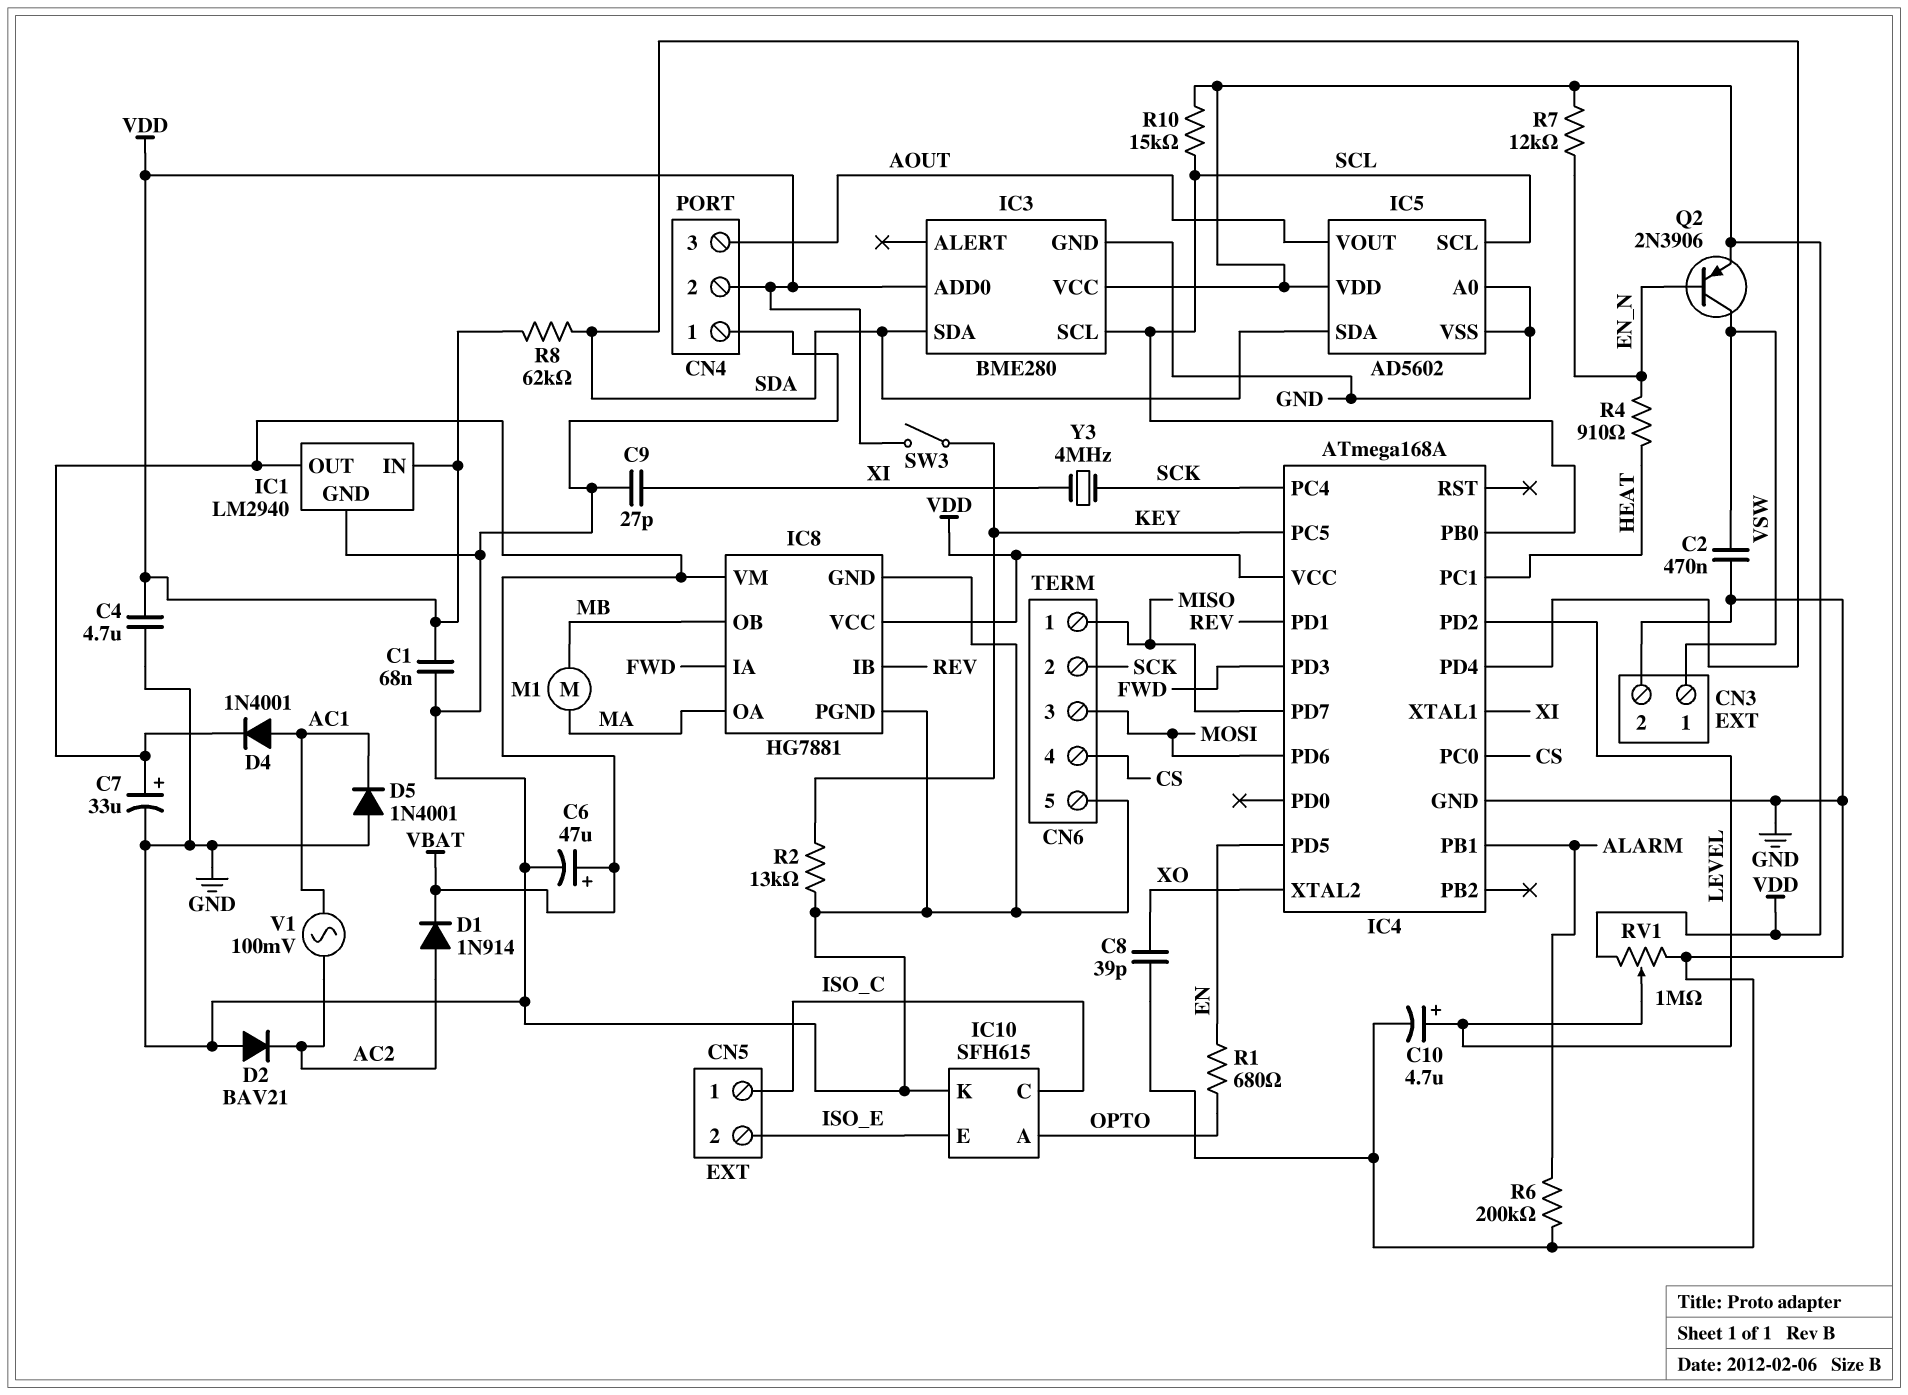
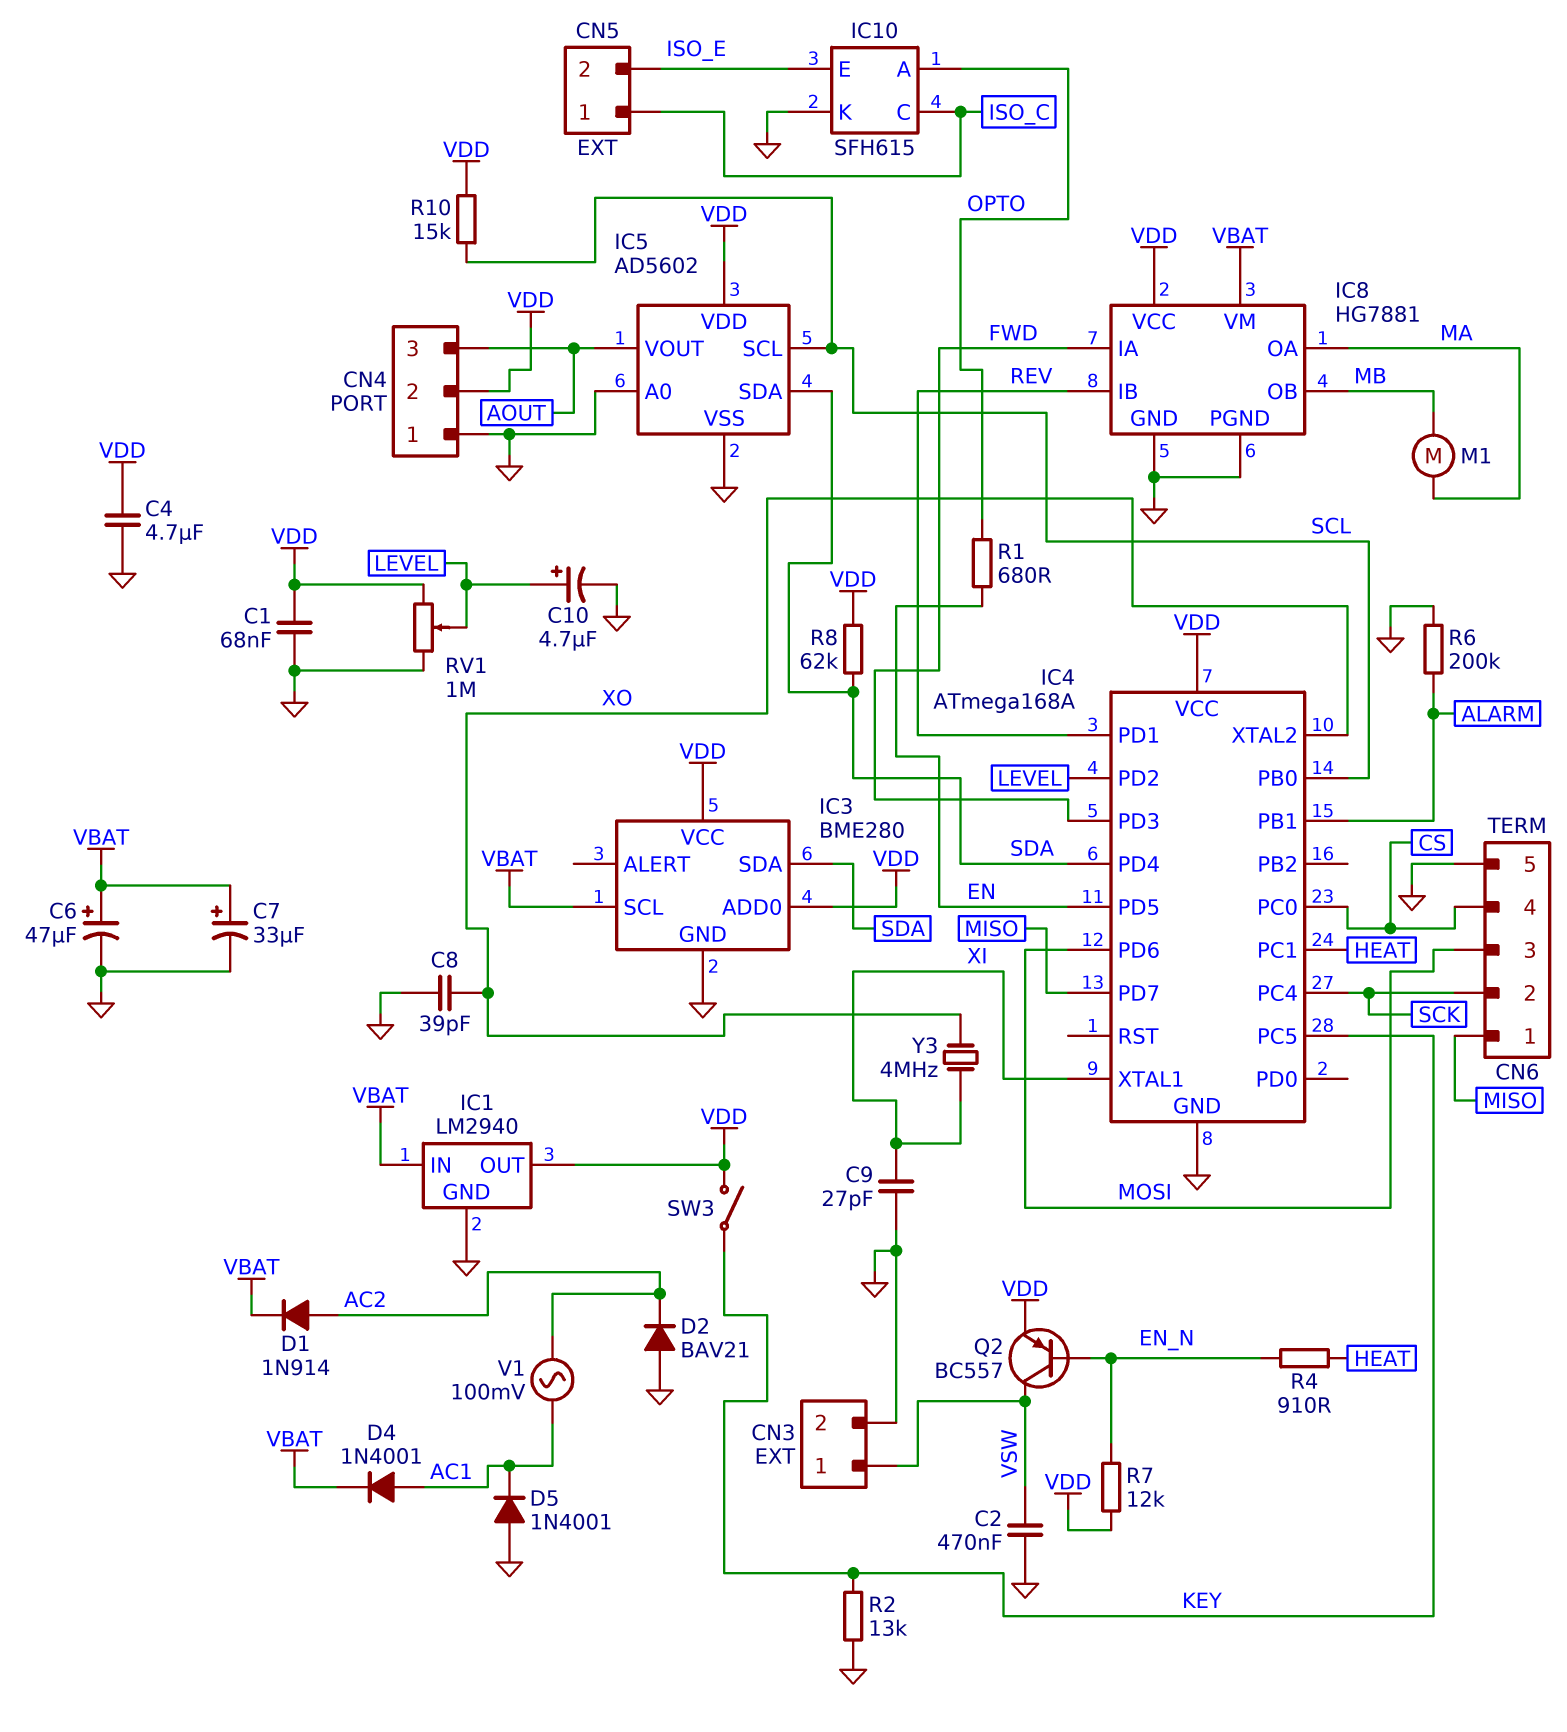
IC1 pin IN: VDD -> VBAT
IC1 pin OUT: VBAT -> VDD
IC3 pin SCL: SCL -> VBAT
Q2: PNP 2N3906 (B EN_N, C VSW, E VDD) -> PNP BC557 (B EN_N, C VSW, E VDD)
Y3: 4MHz (SCK, XI) -> 4MHz (XI, XO)

